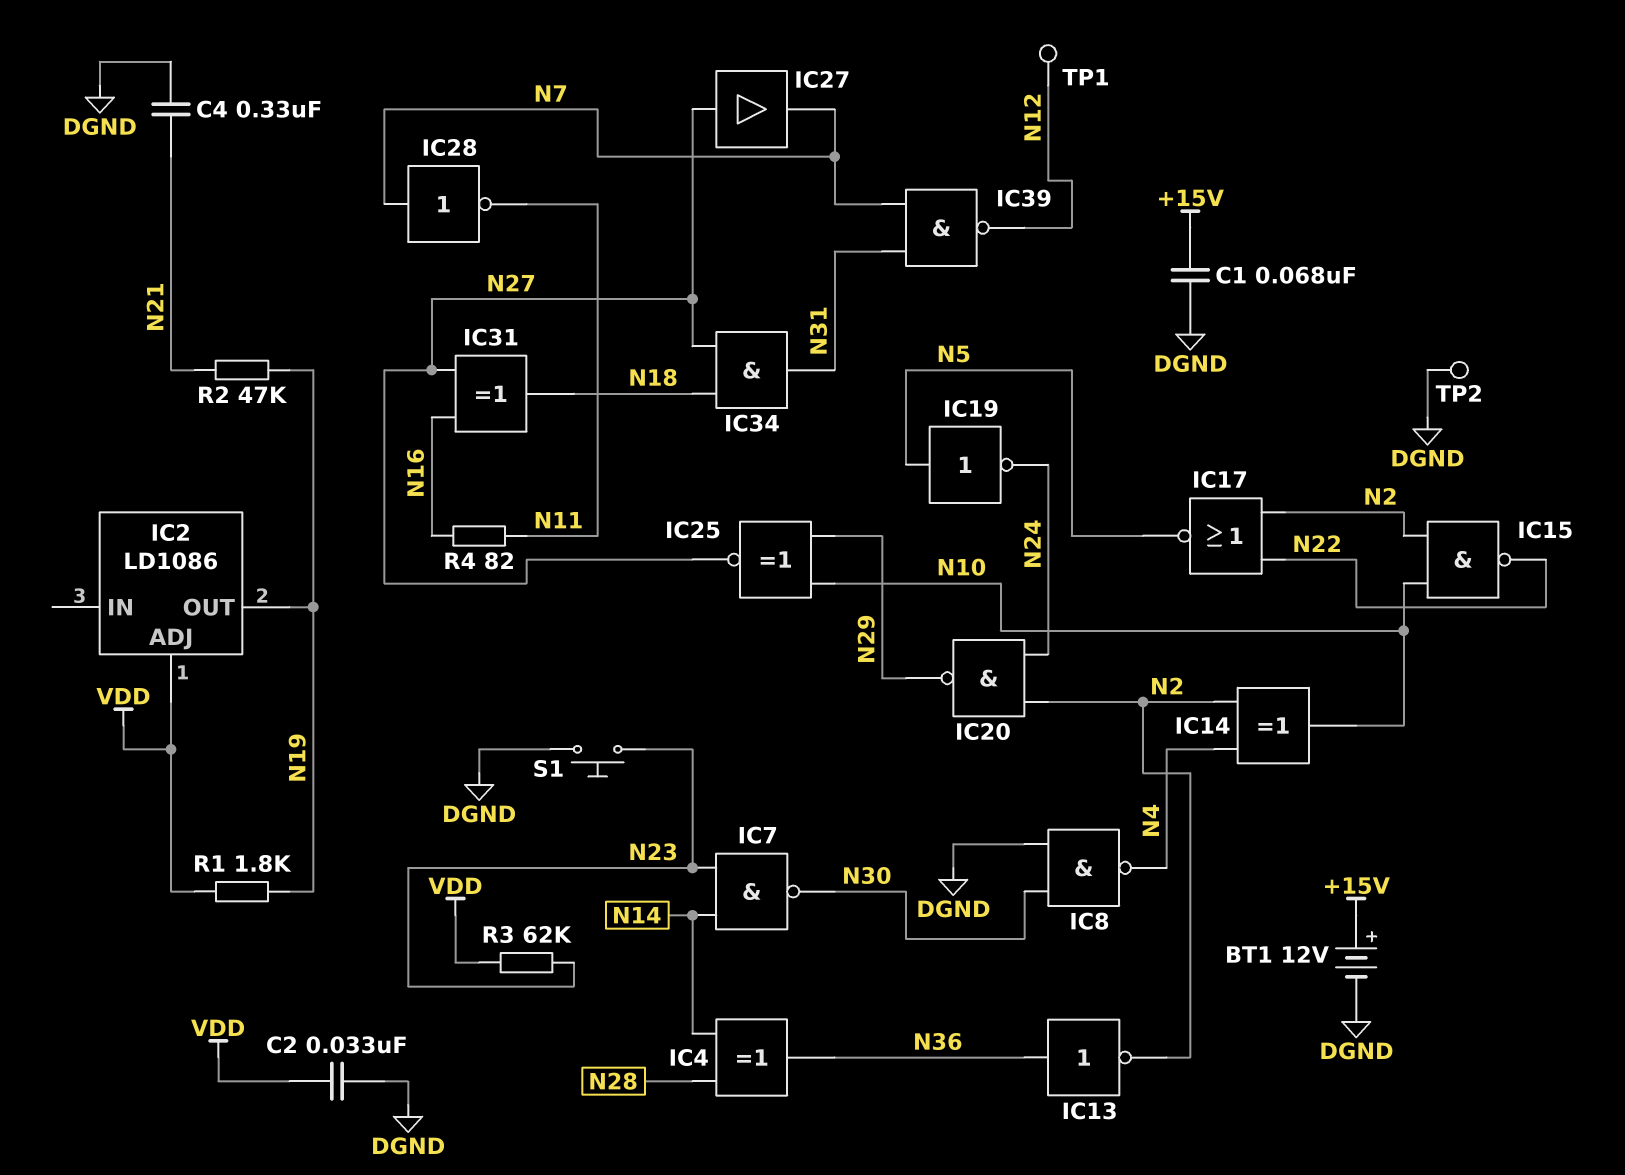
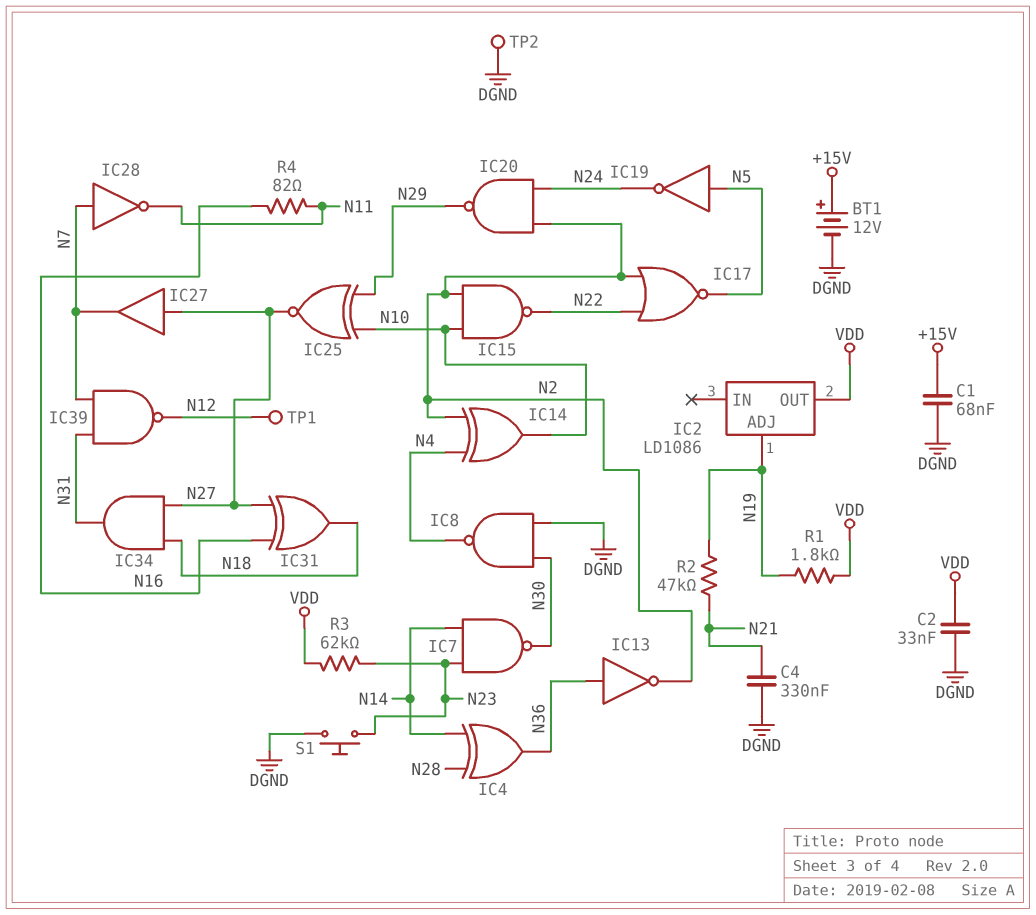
IC2 pin ADJ: VDD -> N19
IC2 pin OUT: N19 -> VDD

